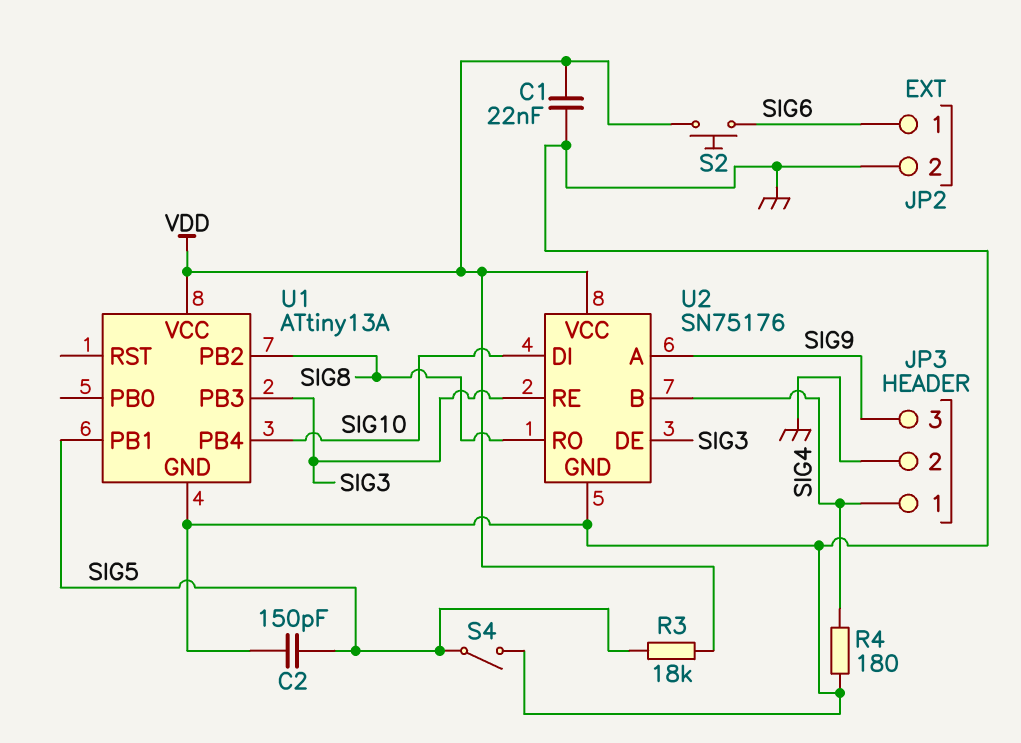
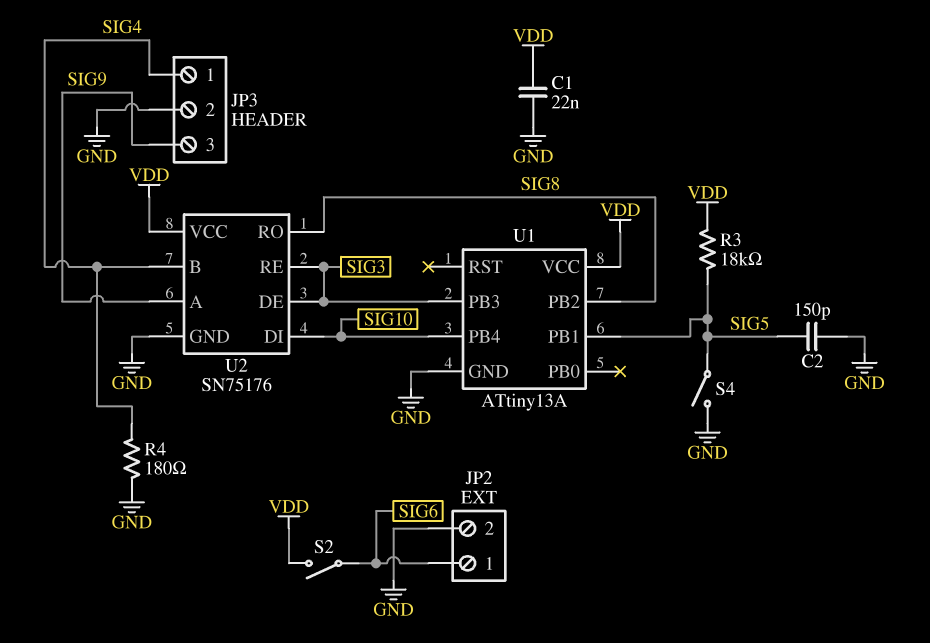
S2: button (SIG6, VDD) -> switch (SIG6, VDD)

